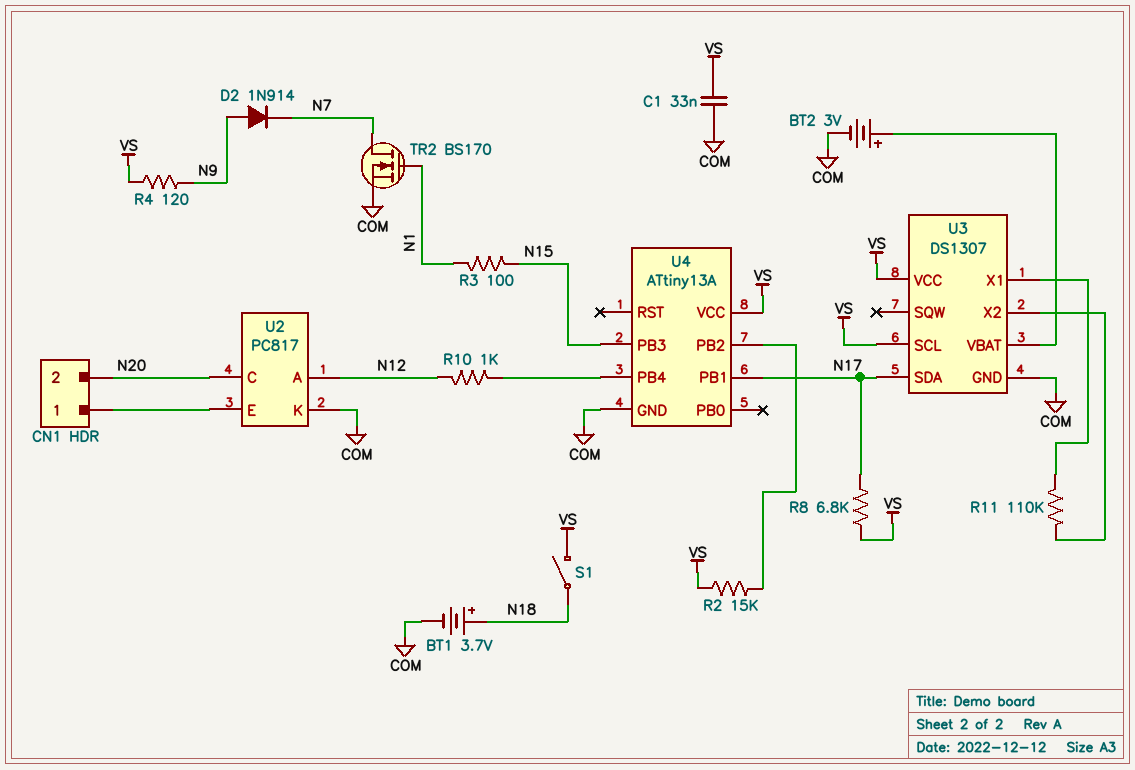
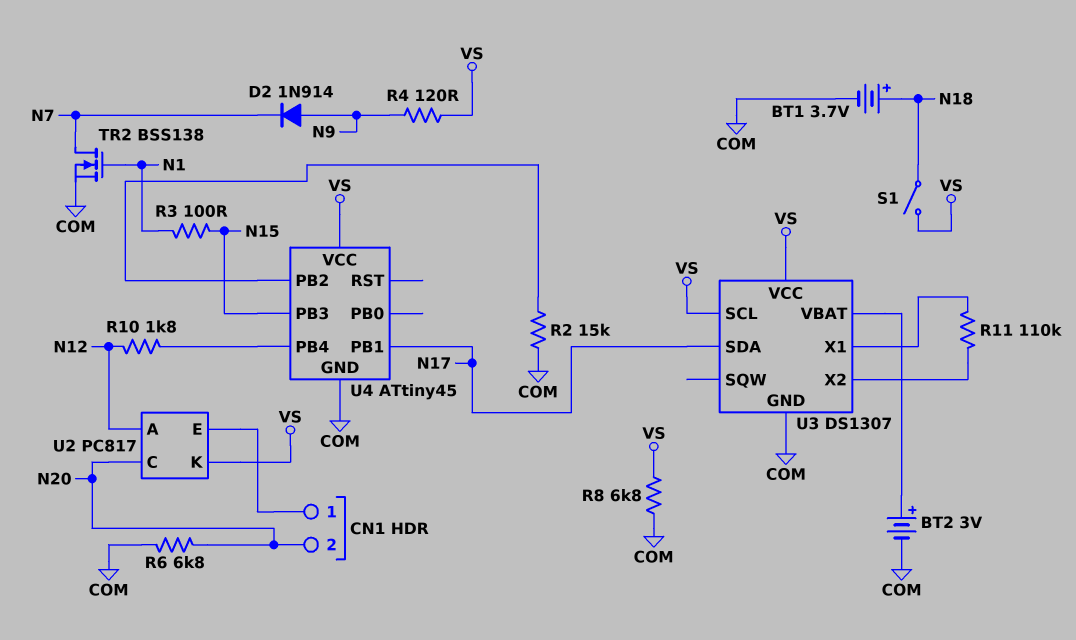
C1: 33nF (COM, VS) -> none
R2: 15k (U4/PB2, VS) -> 15k (COM, U4/PB2)
R6: none -> 6.8k (COM, N20)
R8: 6.8k (N17, VS) -> 6.8k (COM, VS)
R10: 1k (N12, U4/PB4) -> 1.8k (N12, U4/PB4)
TR2: NMOS BS170 (G N1, D N7, S COM) -> NMOS BSS138 (G N1, D N7, S COM)
U2 pin K: COM -> VS
U4: ATtiny13A -> ATtiny45

